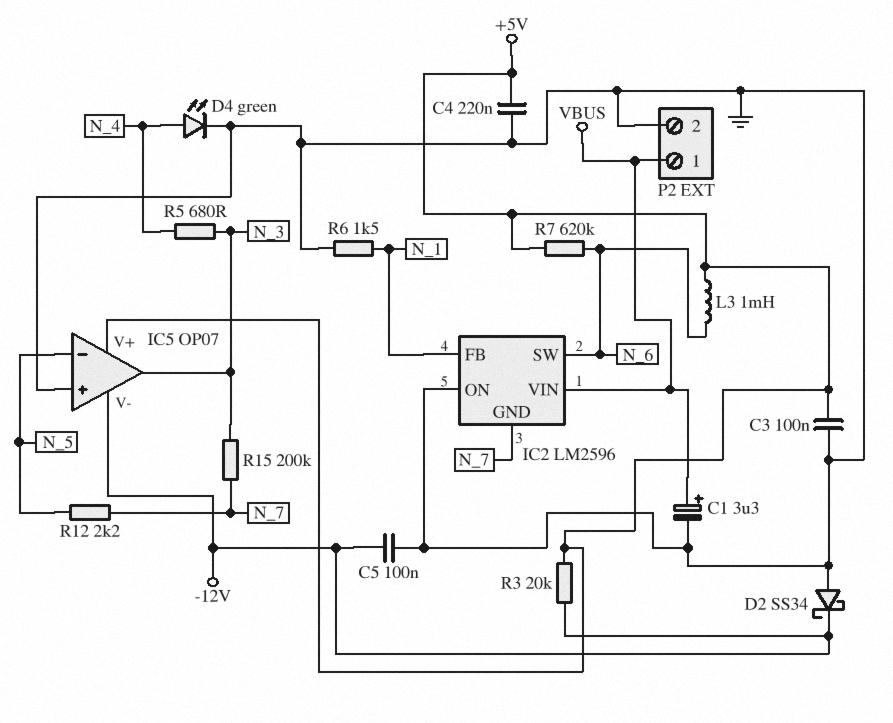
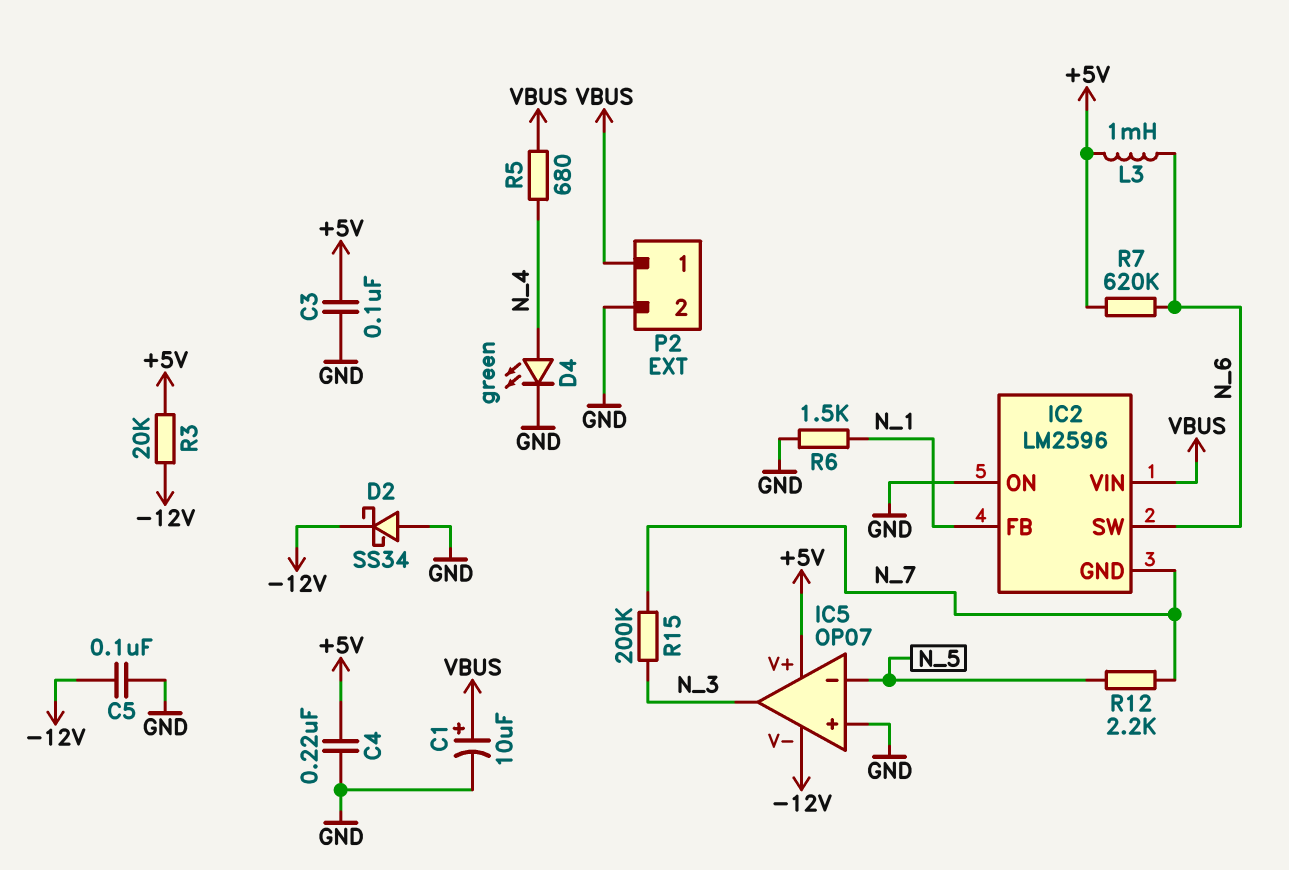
C1: 3.3uF (plus VBUS, minus GND) -> 10uF (plus VBUS, minus GND)
R5: 680 (N_3, N_4) -> 680 (N_4, VBUS)

